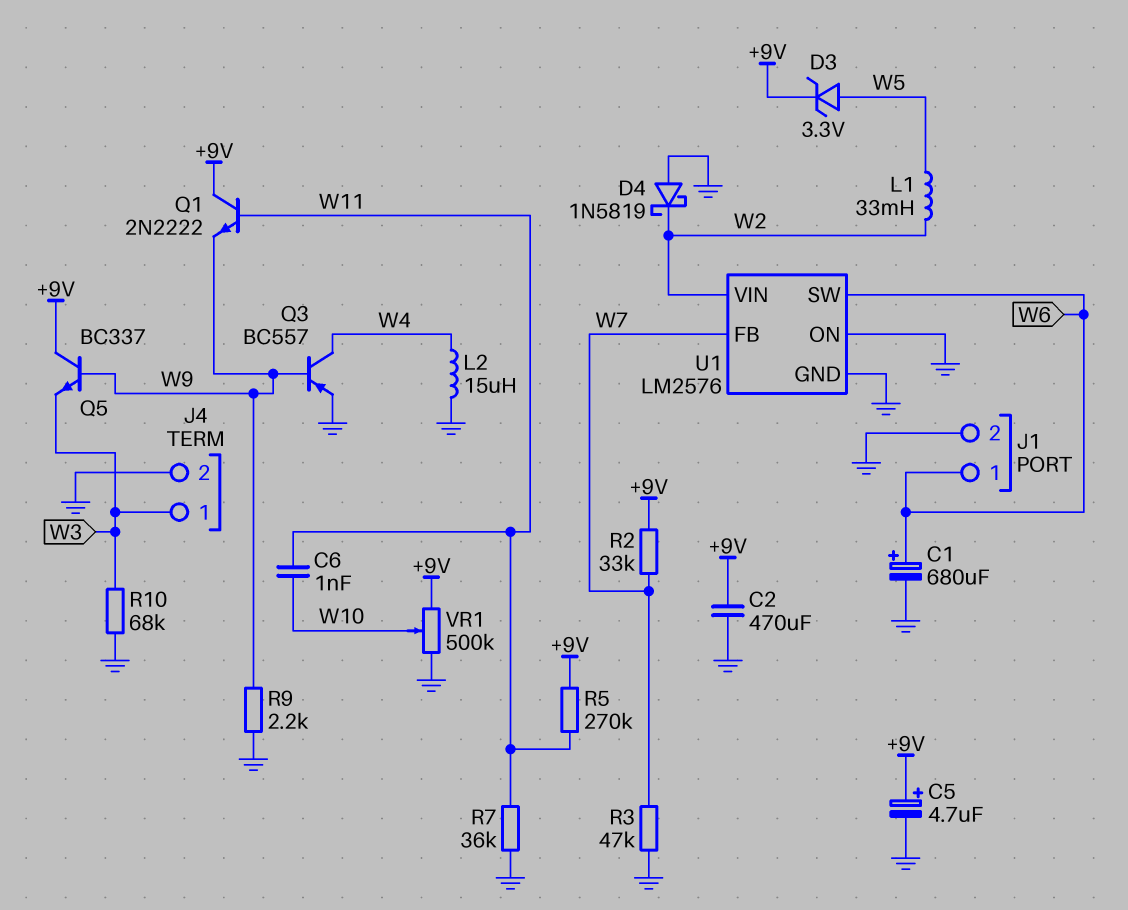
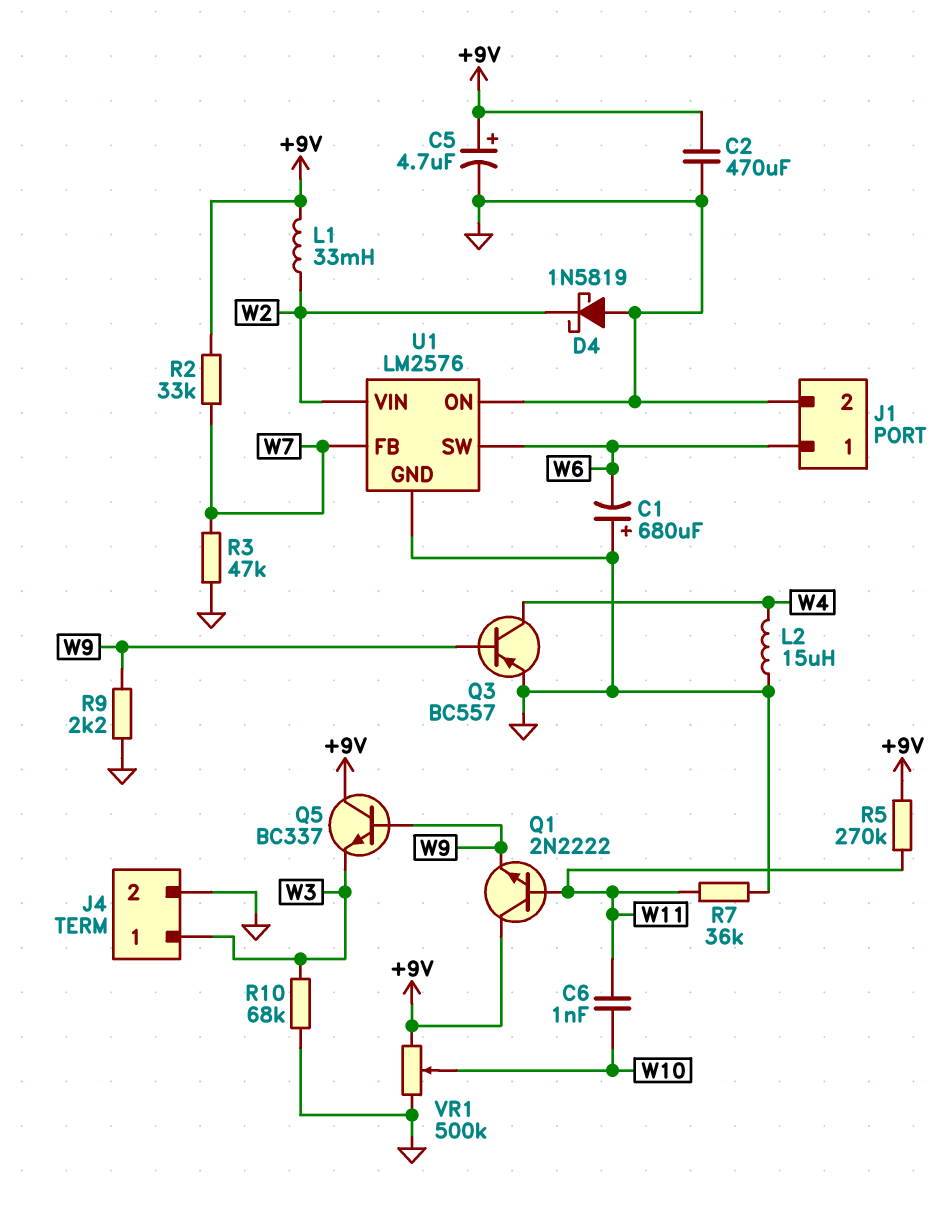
C1: 680uF (plus W6, minus GND) -> 680uF (plus GND, minus W6)
D3: zener 3.3V (A W5, K +9V) -> none
L1: 33mH (W2, W5) -> 33mH (+9V, W2)

